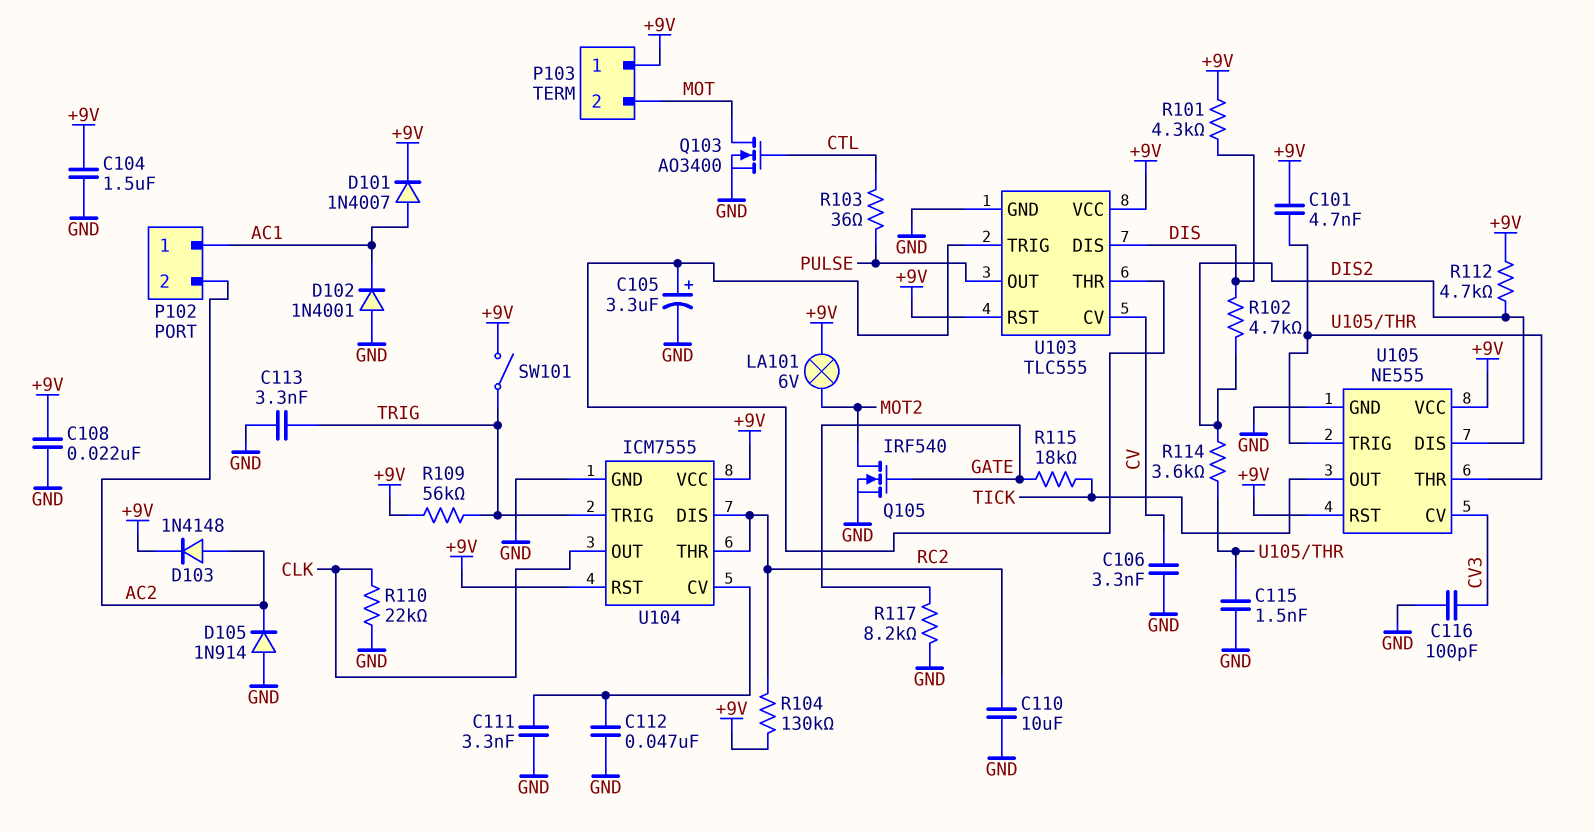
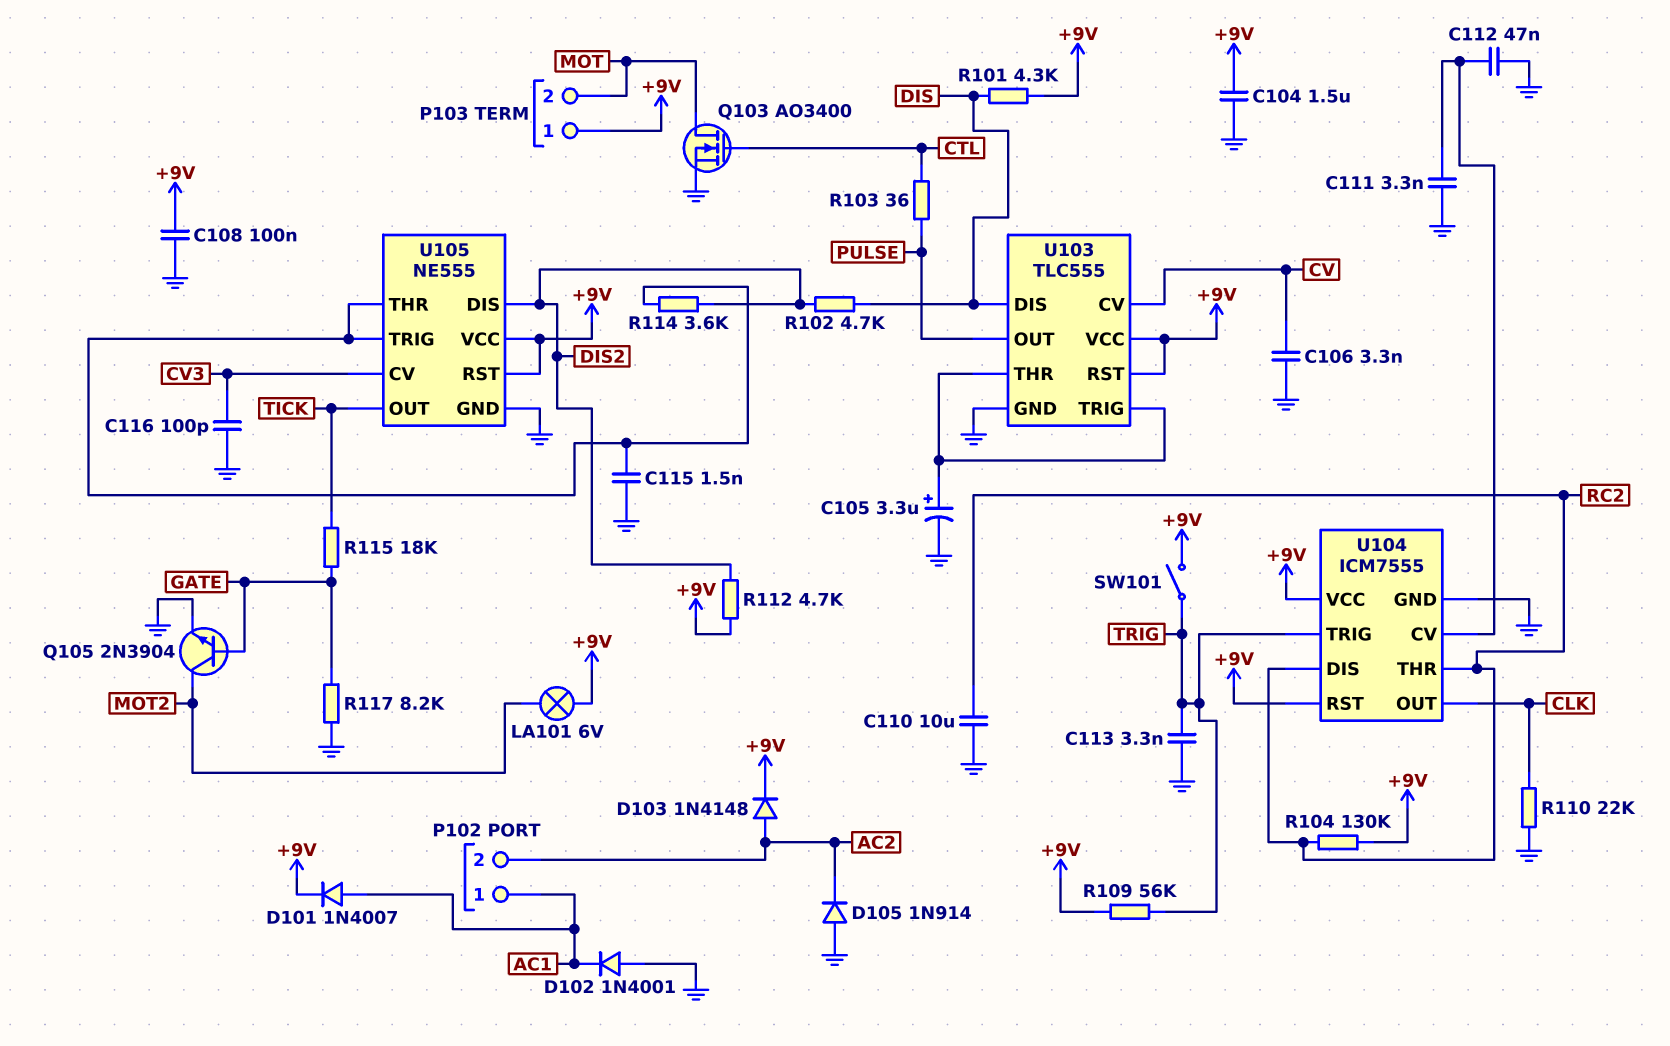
C101: 4.7nF (+9V, U105/THR) -> none
C108: 22nF (+9V, GND) -> 100nF (+9V, GND)
Q105: NMOS IRF540 (G GATE, D MOT2, S GND) -> NPN 2N3904 (B GATE, C MOT2, E GND)

